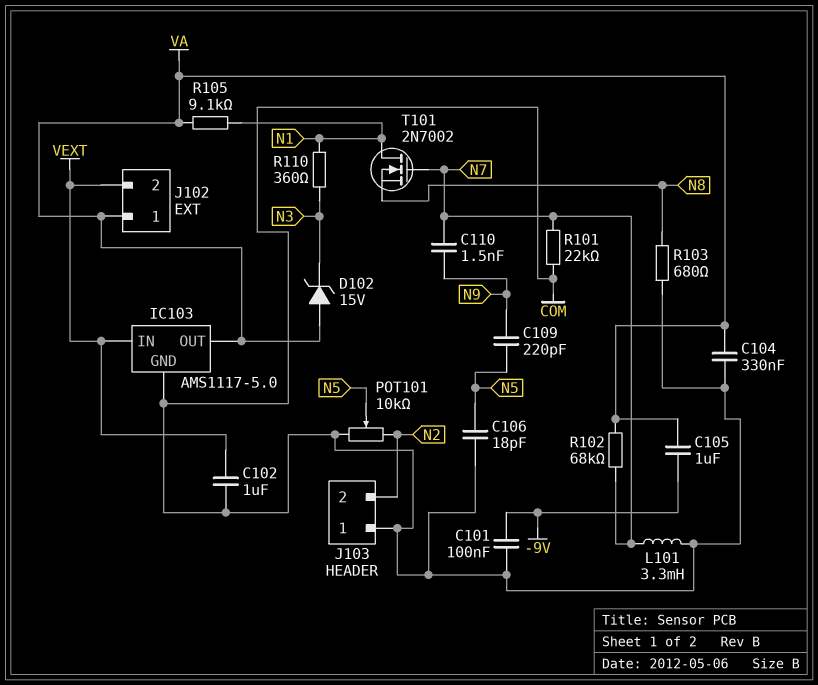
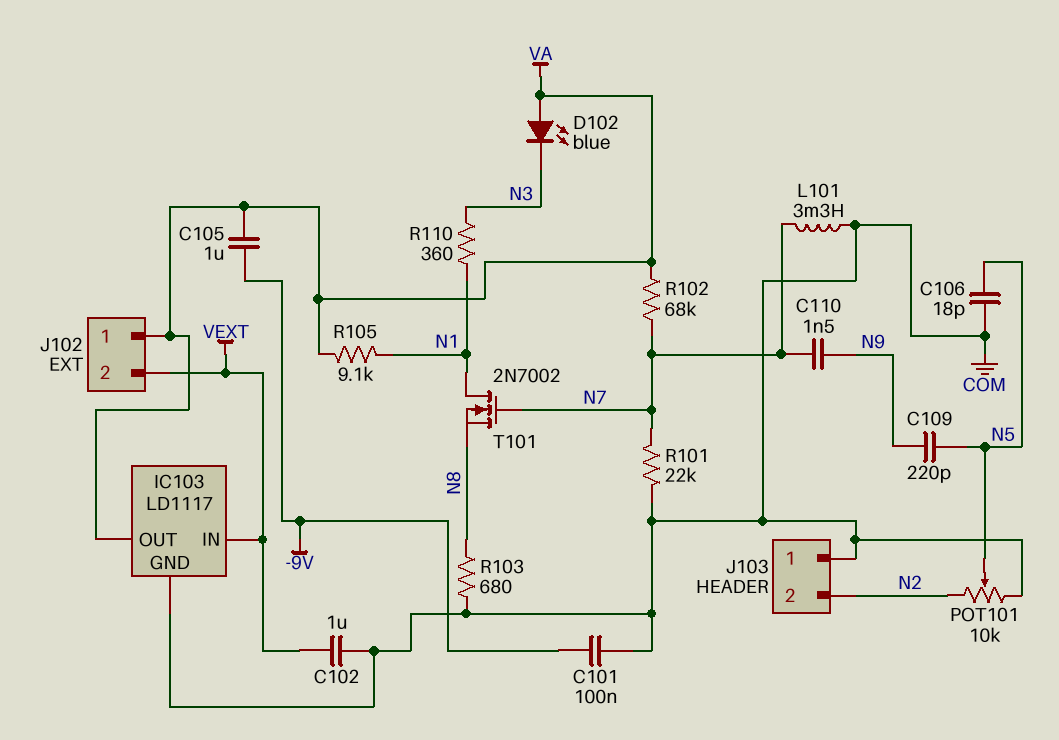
C104: 330nF (COM, VA) -> none
D102: zener 15V (A VA, K N3) -> LED blue (A VA, K N3)
IC103: AMS1117-5.0 -> LD1117

